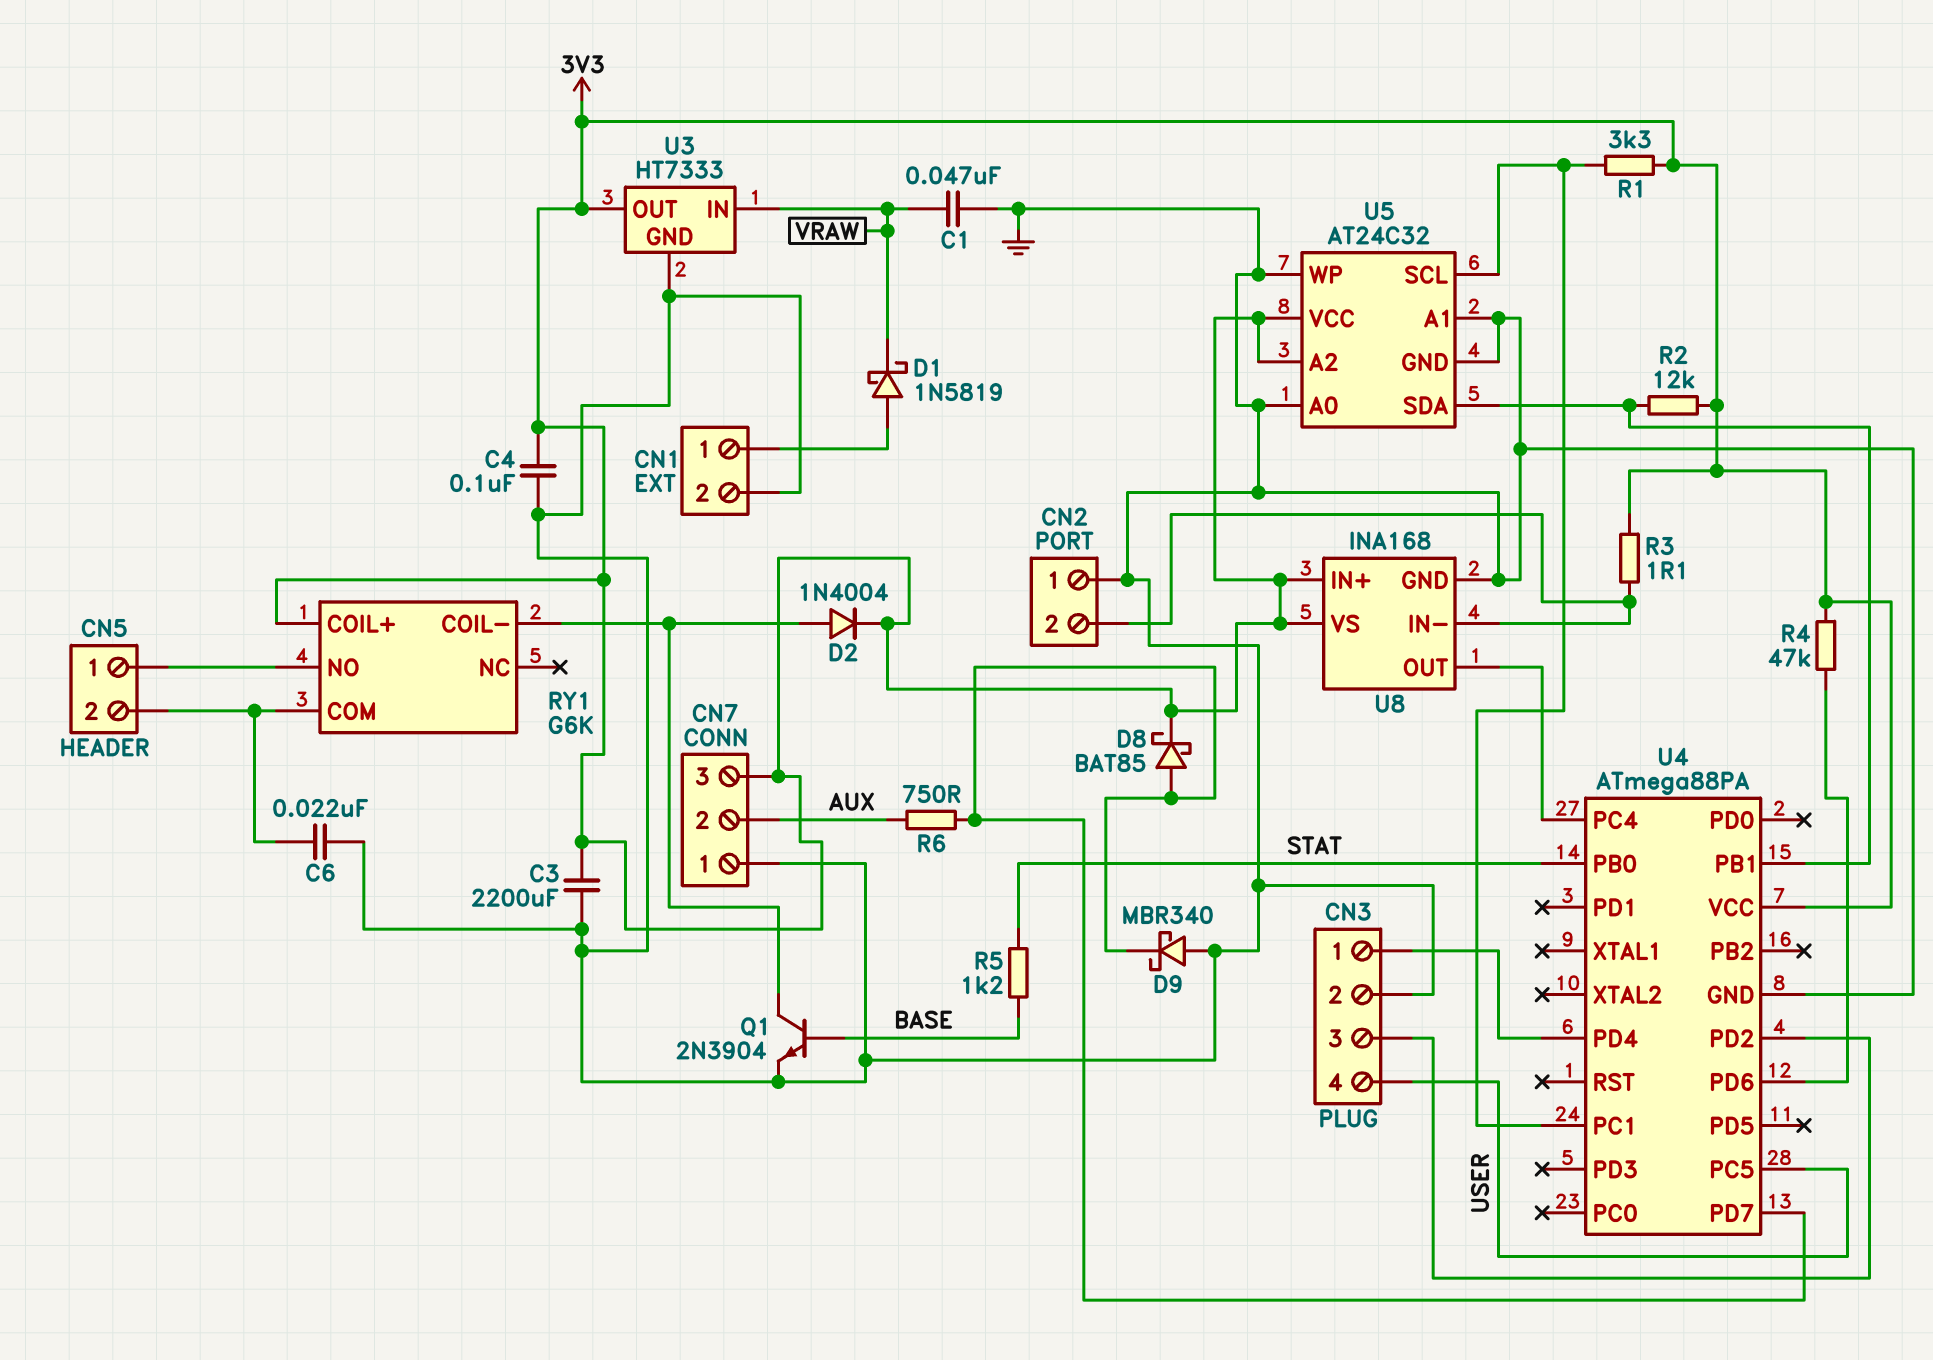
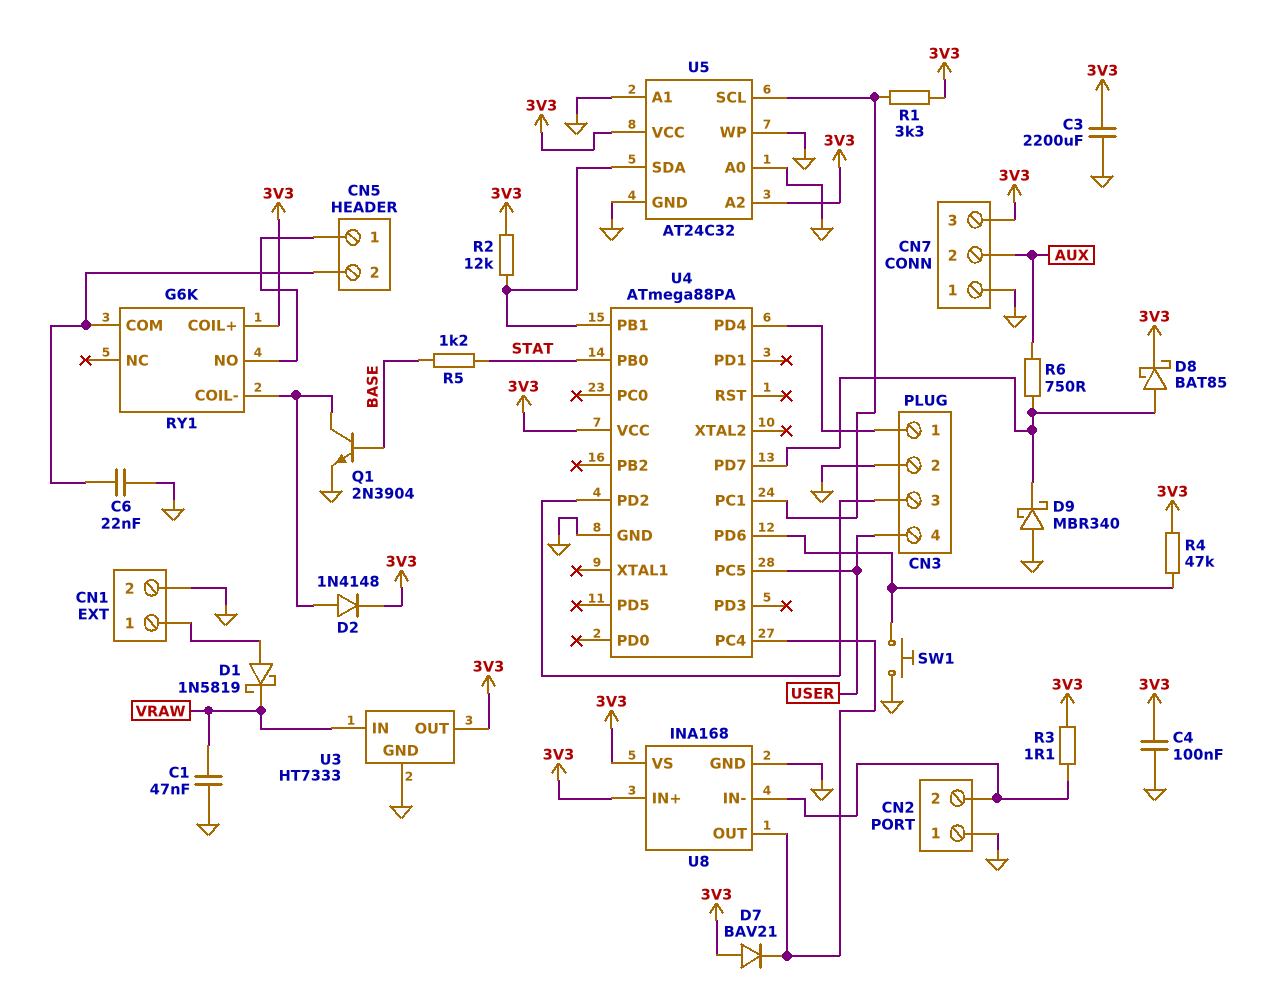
D2: diode 1N4004 (A RY1/COIL-, K 3V3) -> diode 1N4148 (A RY1/COIL-, K 3V3)
D7: none -> diode BAV21 (A 3V3, K U4/PC4)
SW1: none -> button (GND, U4/PD6)

